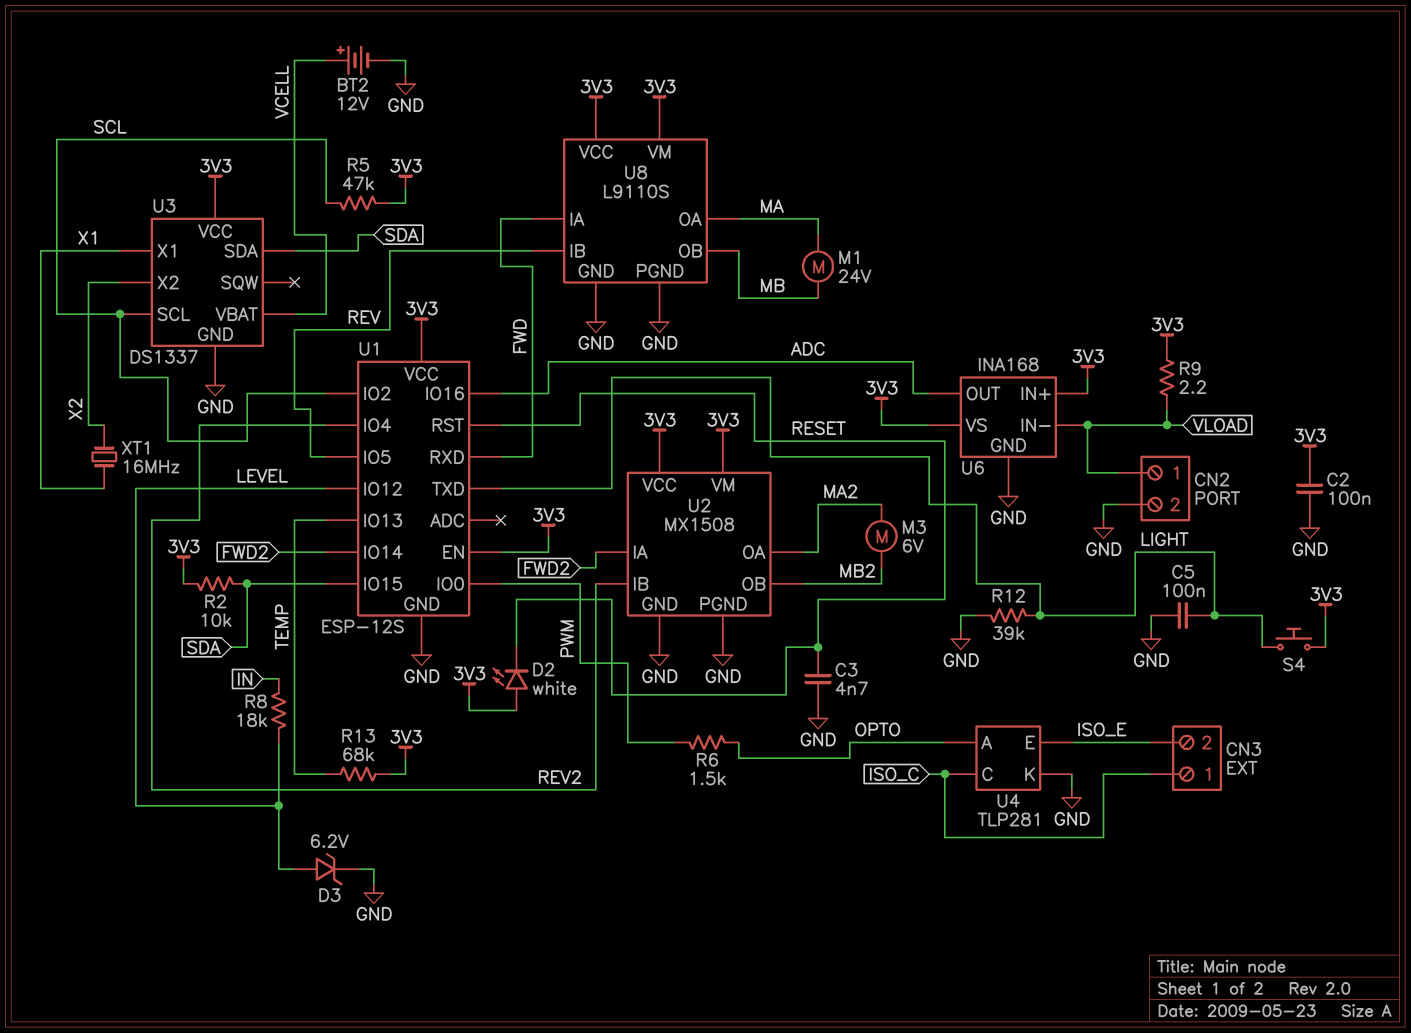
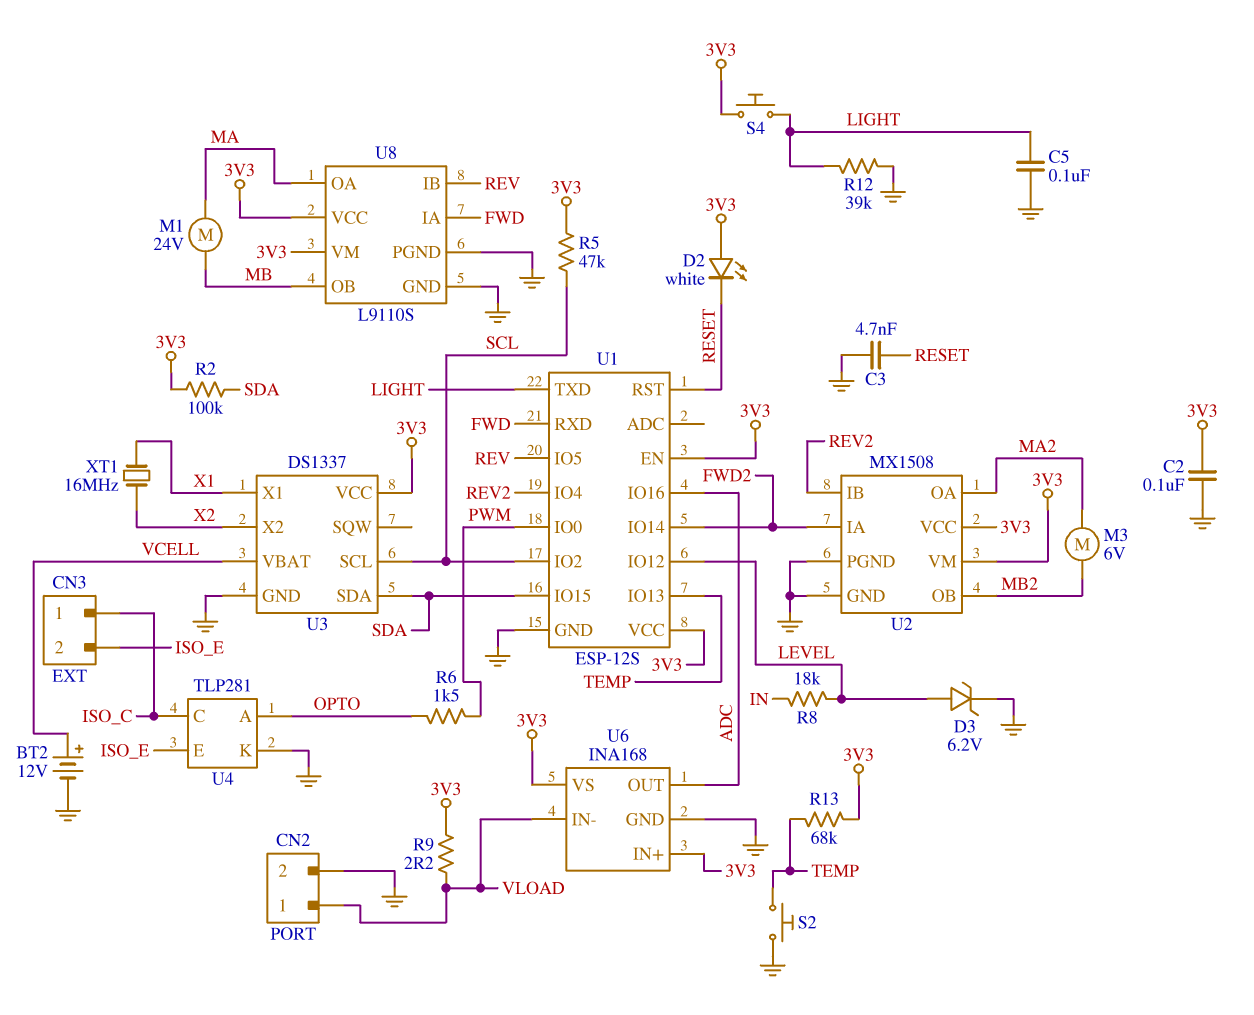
R2: 10k (3V3, SDA) -> 100k (3V3, SDA)
S2: none -> button (GND, TEMP)

